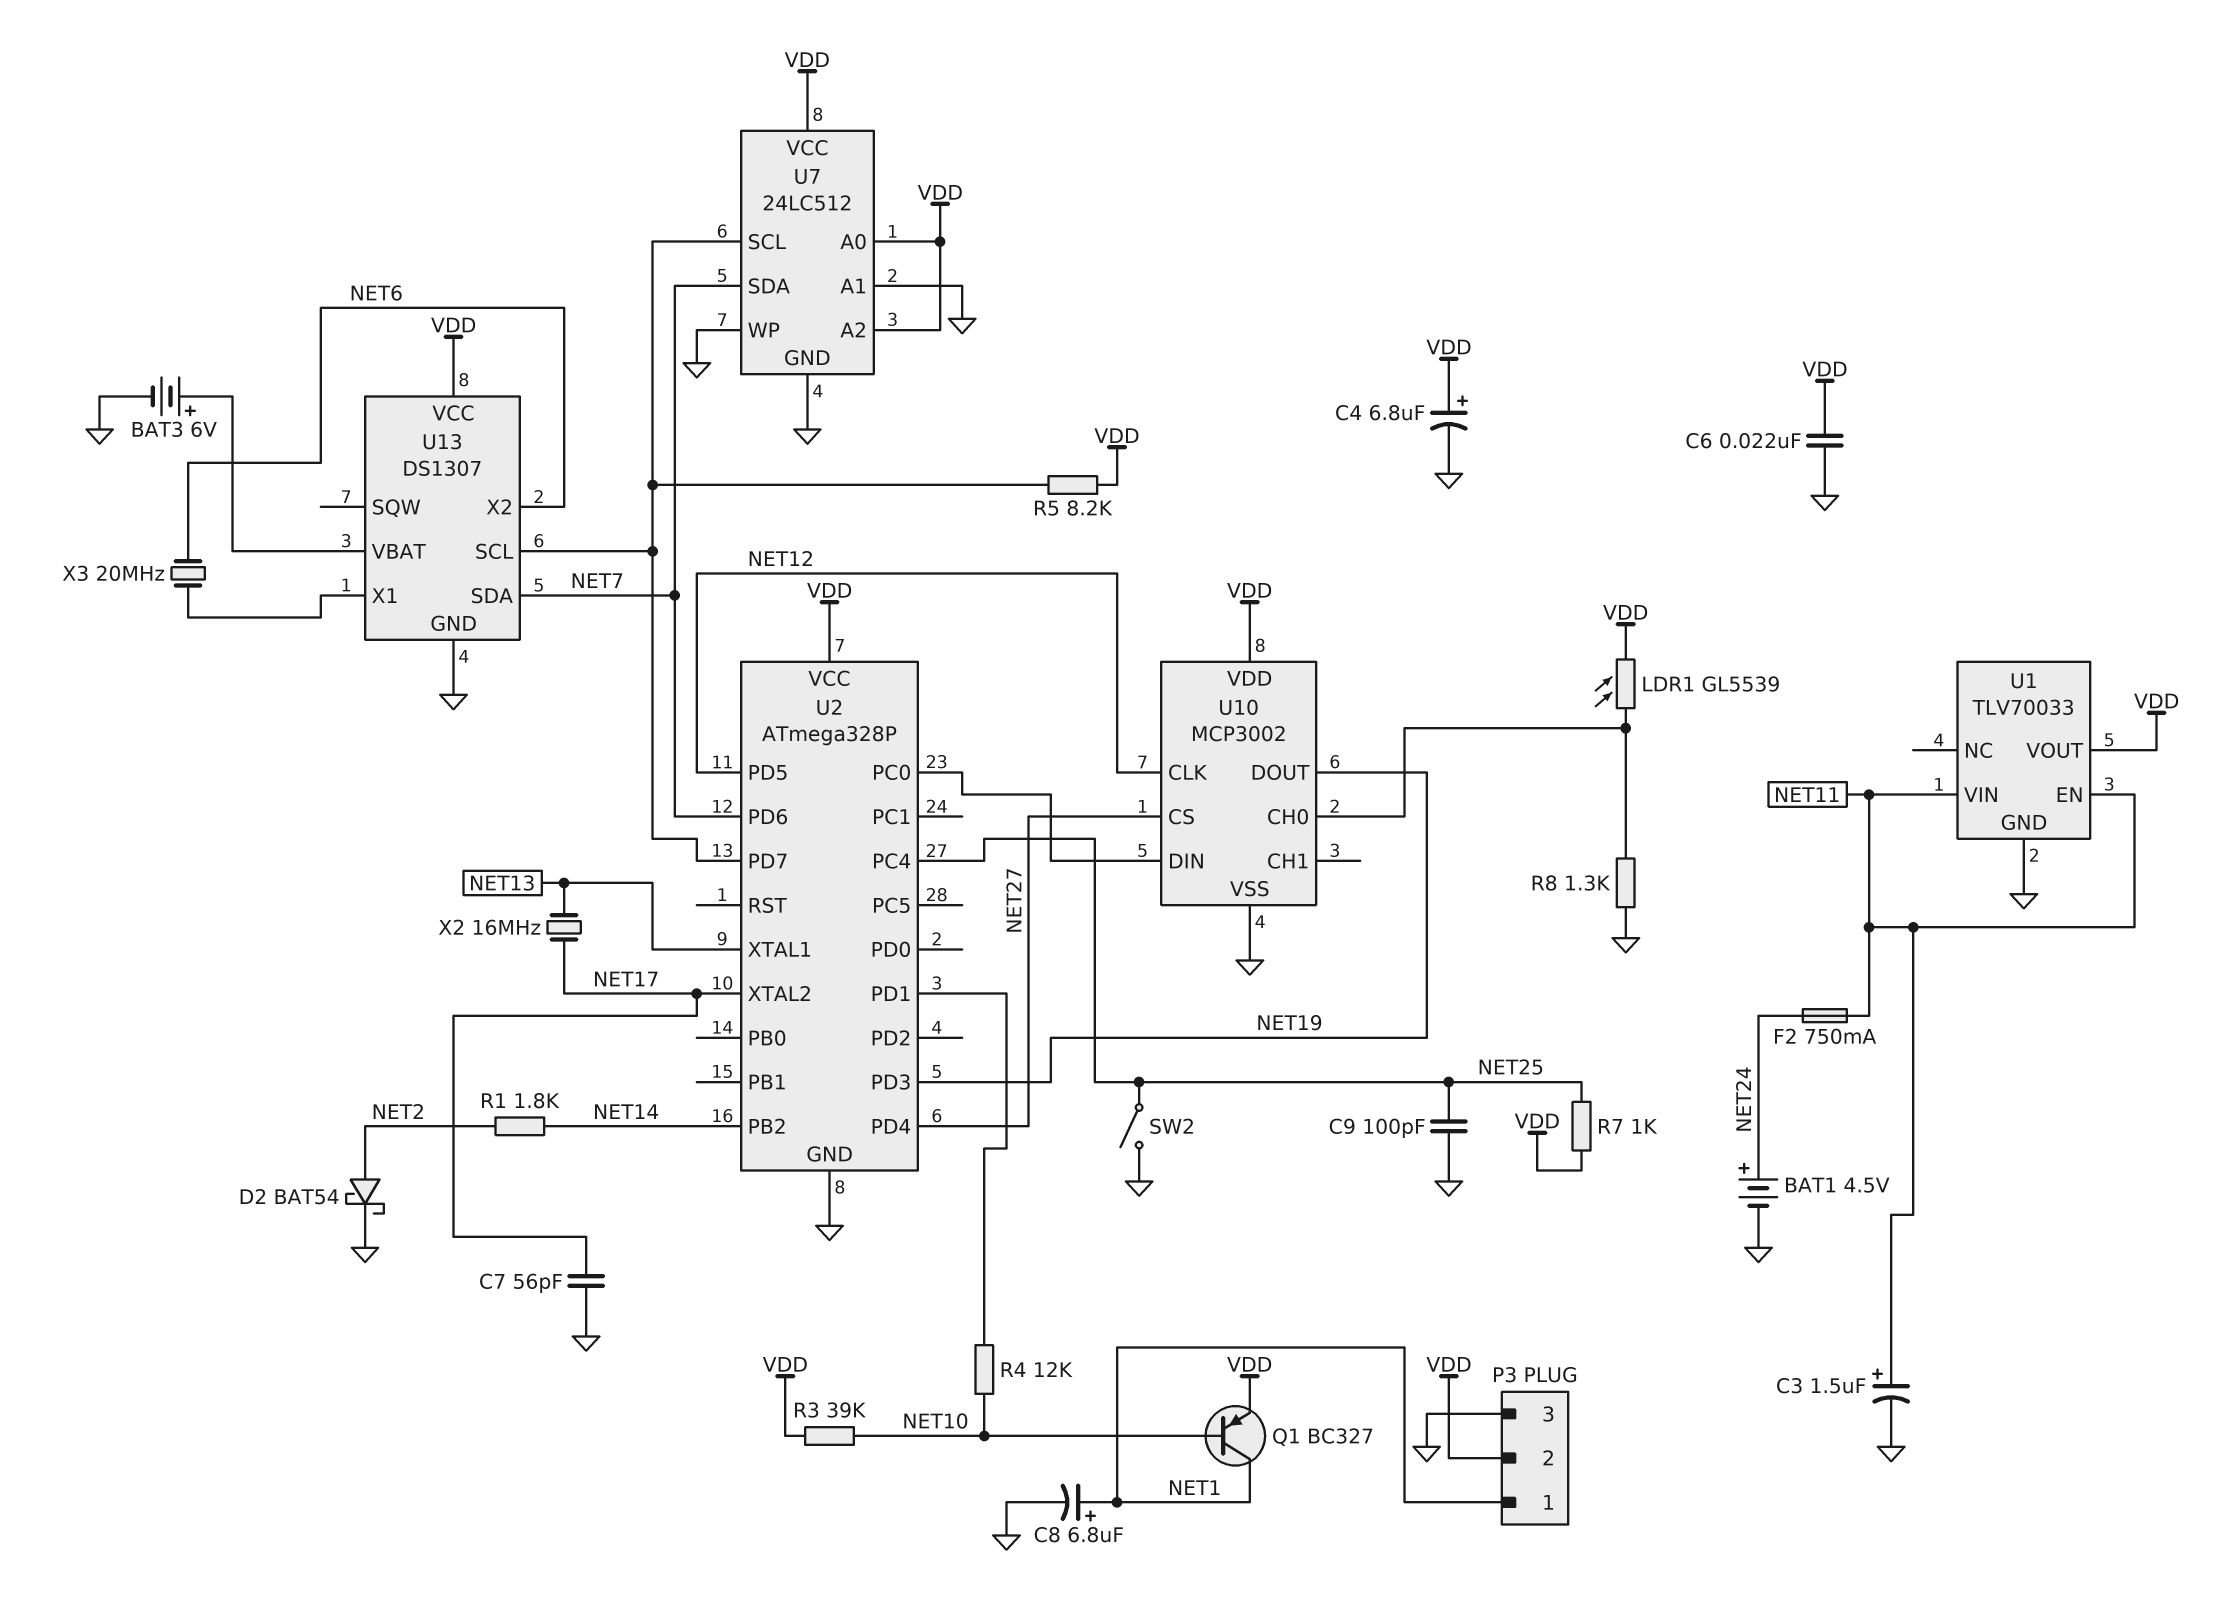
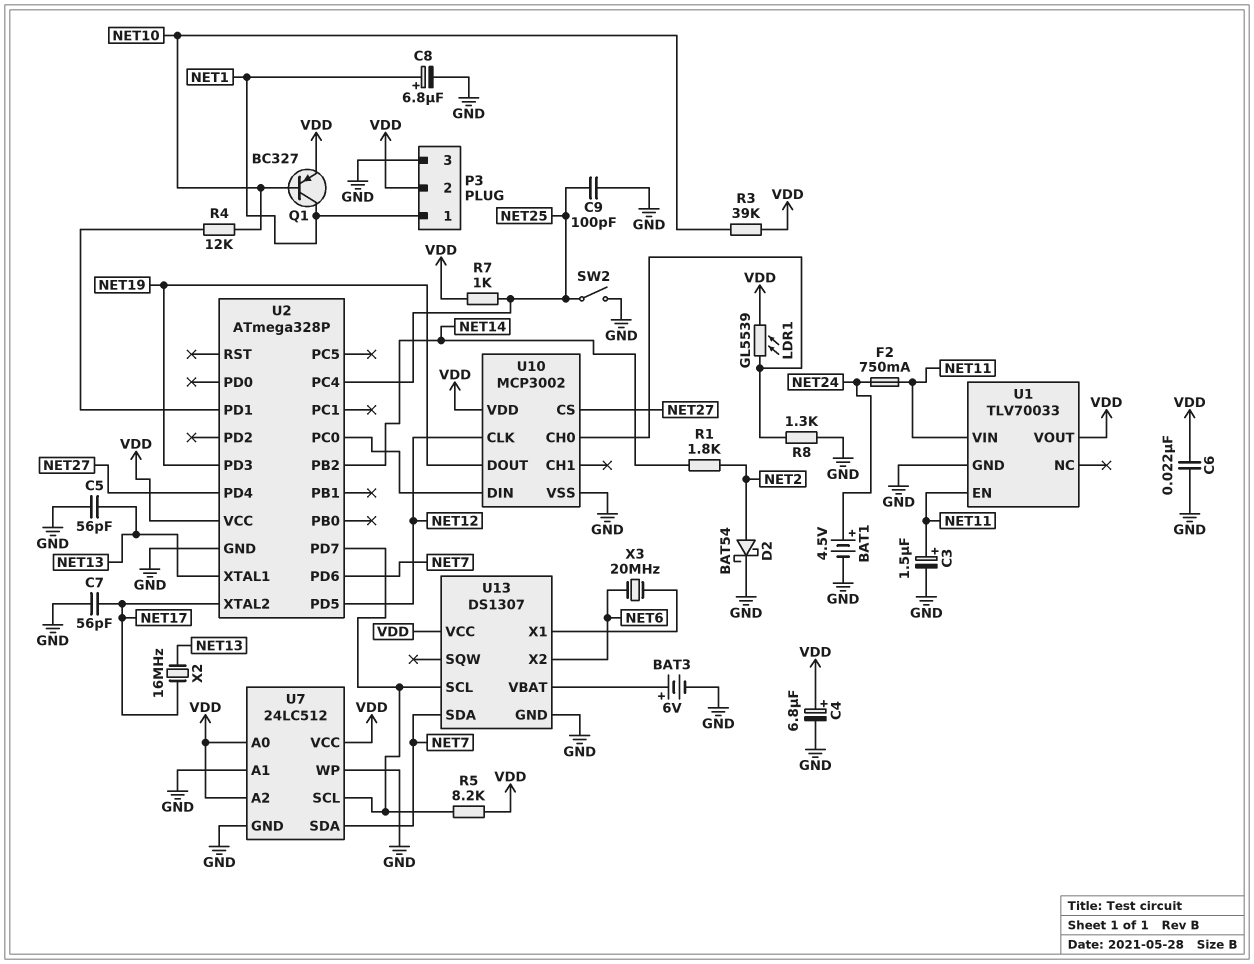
C5: none -> 56pF (GND, NET13)

